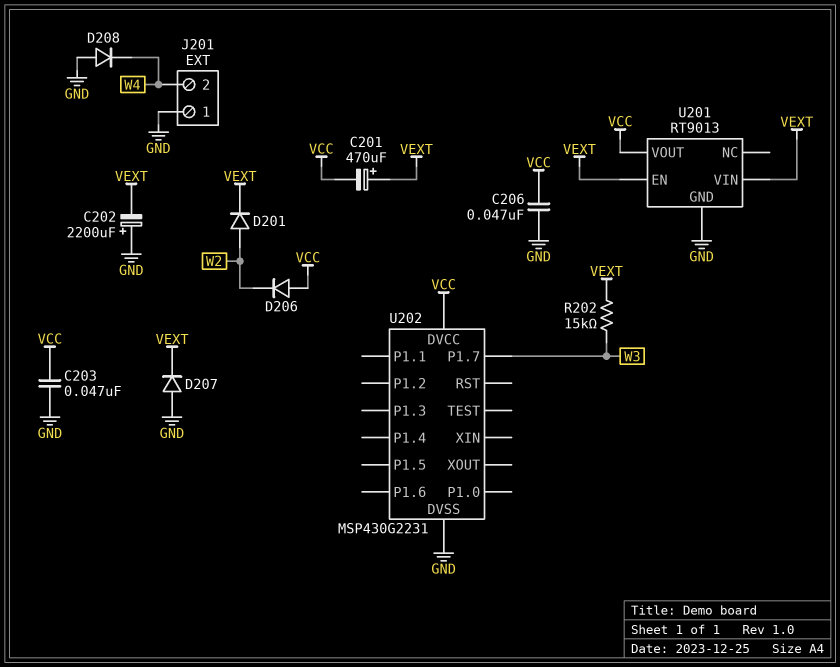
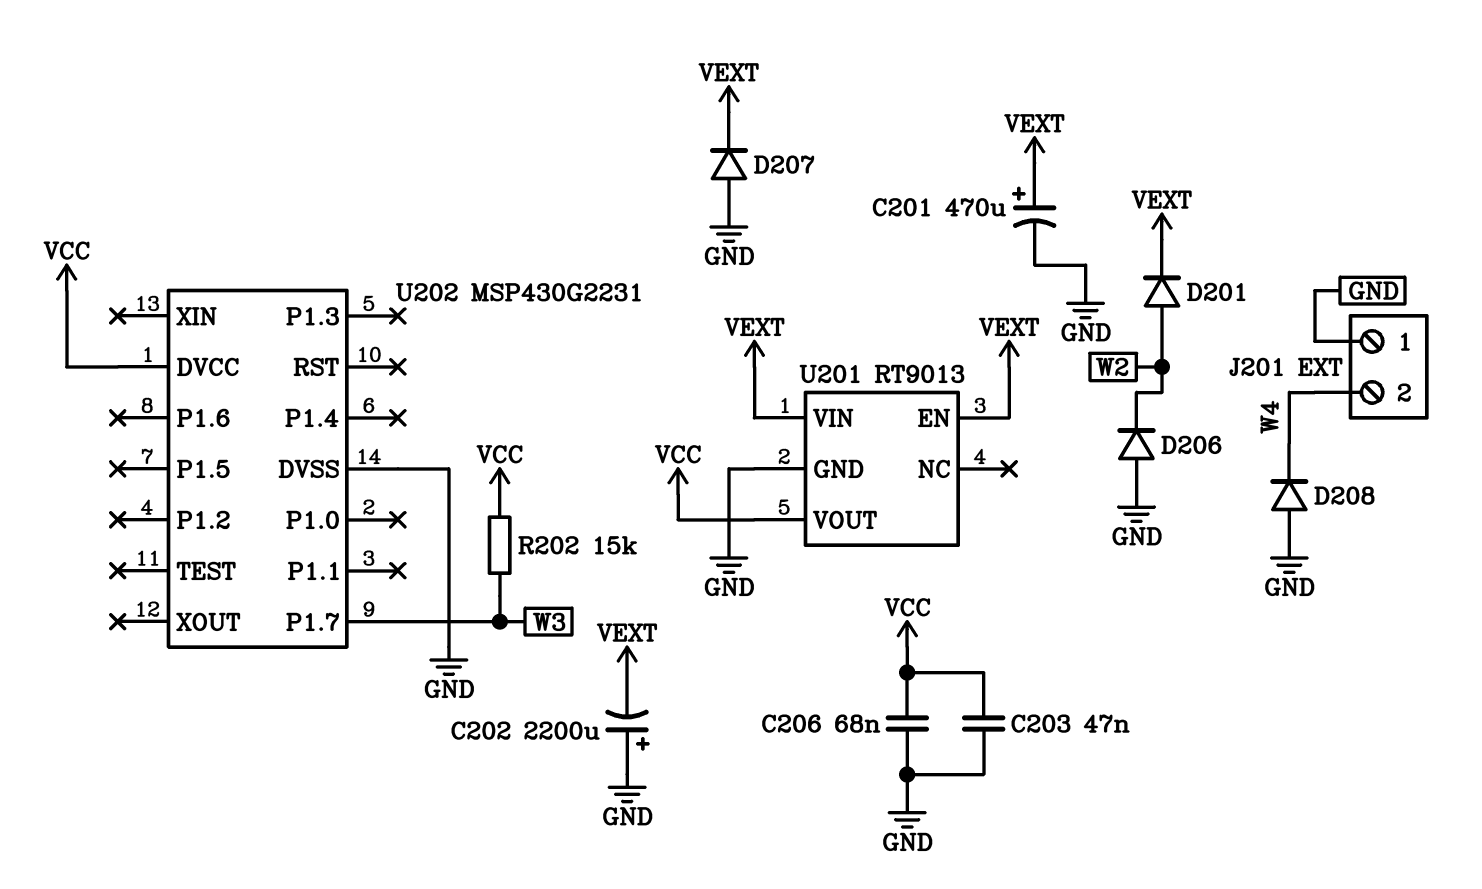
C201: 470uF (plus VEXT, minus VCC) -> 470uF (plus VEXT, minus GND)
C206: 47nF (GND, VCC) -> 68nF (GND, VCC)
D206: diode (A VCC, K W2) -> diode (A GND, K W2)
R202: 15k (VEXT, W3) -> 15k (VCC, W3)

